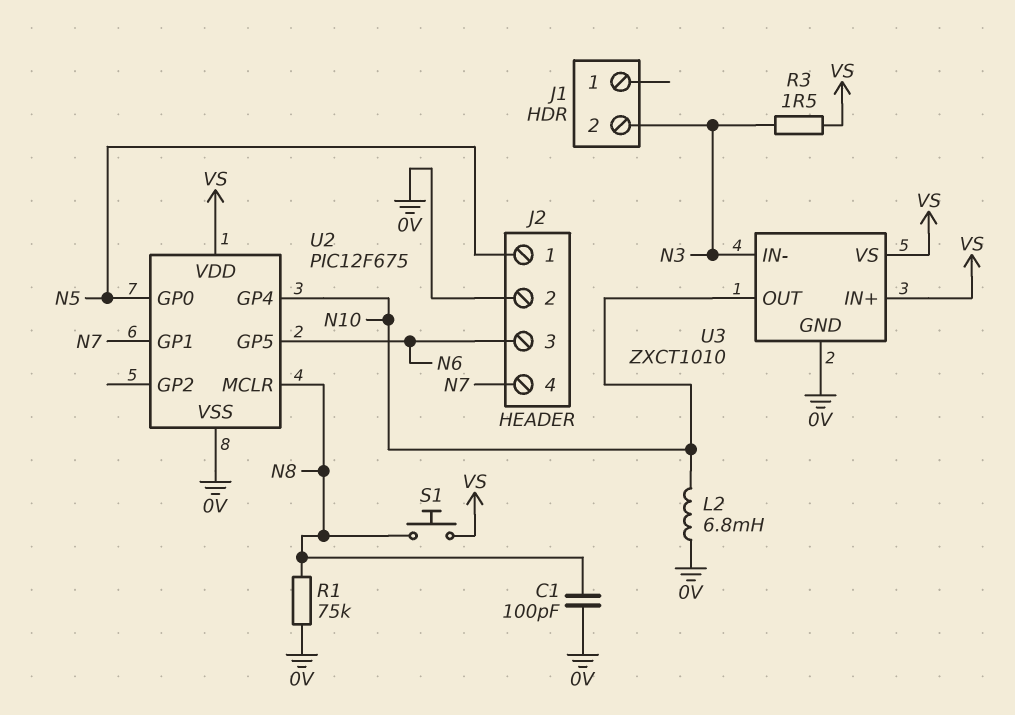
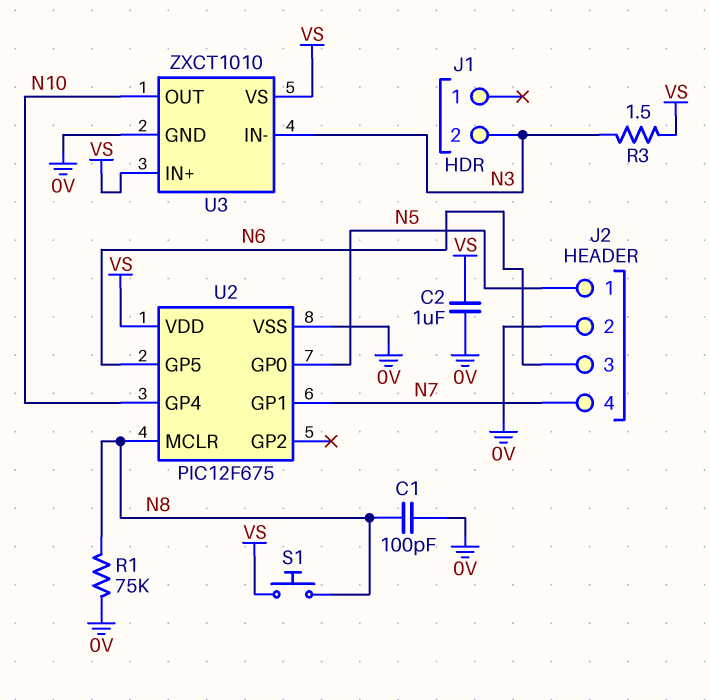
C2: none -> 1uF (0V, VS)
L2: 6.8mH (0V, N10) -> none

